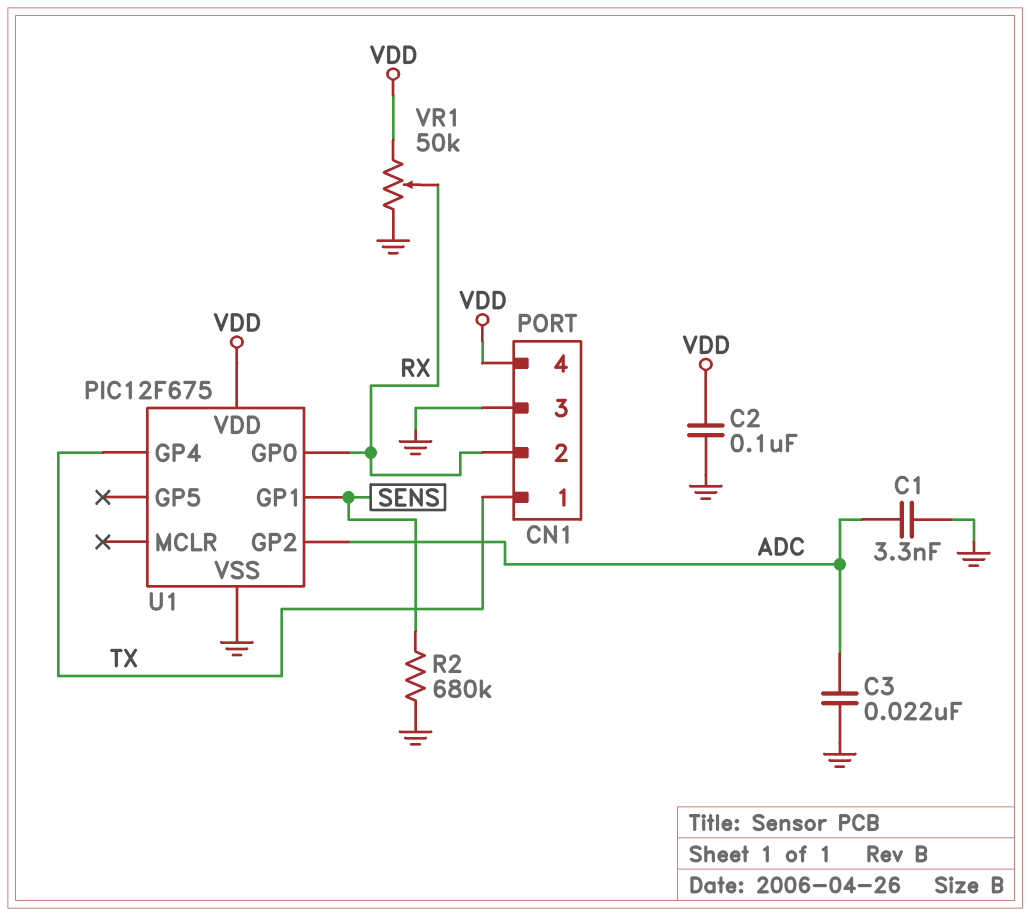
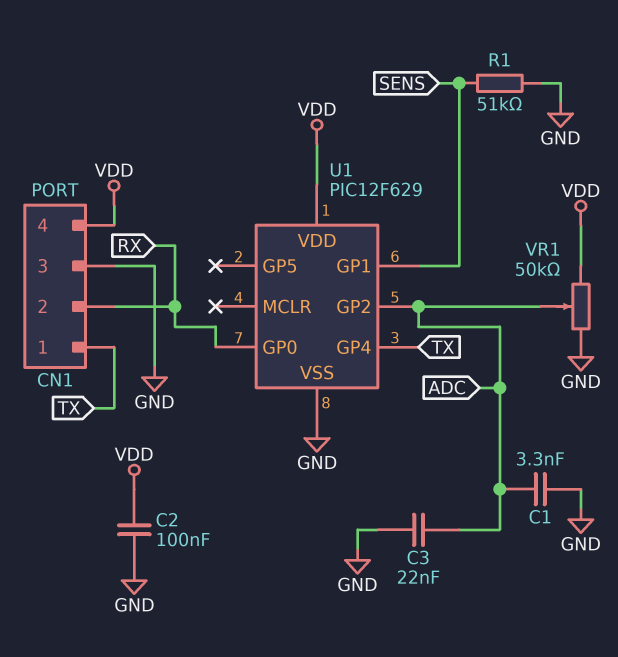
R1: none -> 51k (GND, SENS)
R2: 680k (GND, SENS) -> none
U1: PIC12F675 -> PIC12F629
VR1: 50k (GND, VDD, wiper RX) -> 50k (GND, VDD, wiper ADC)

